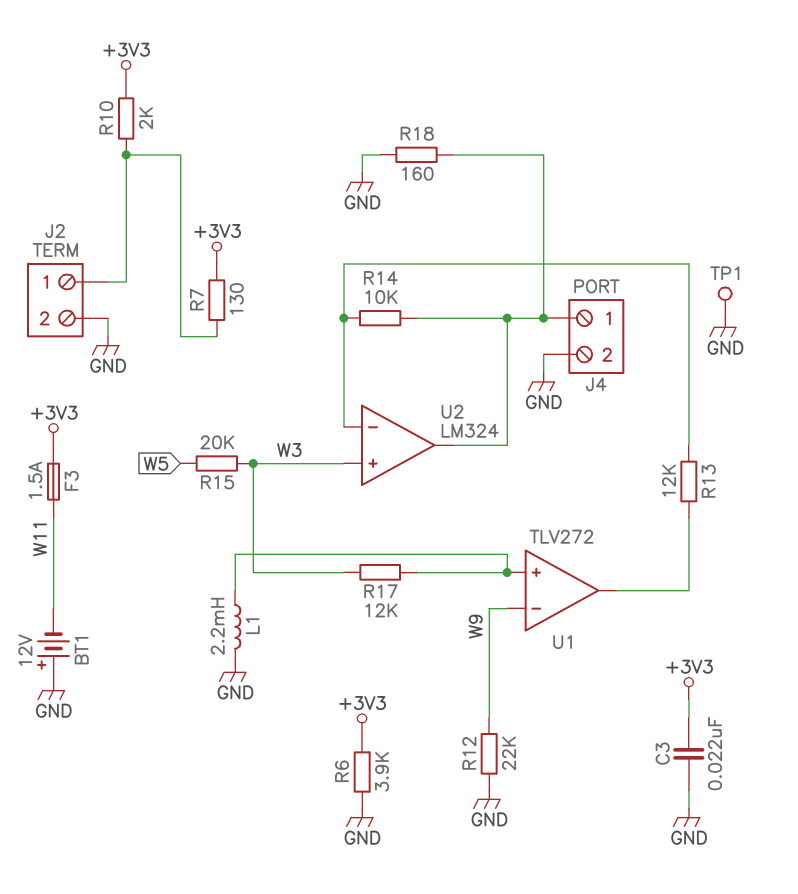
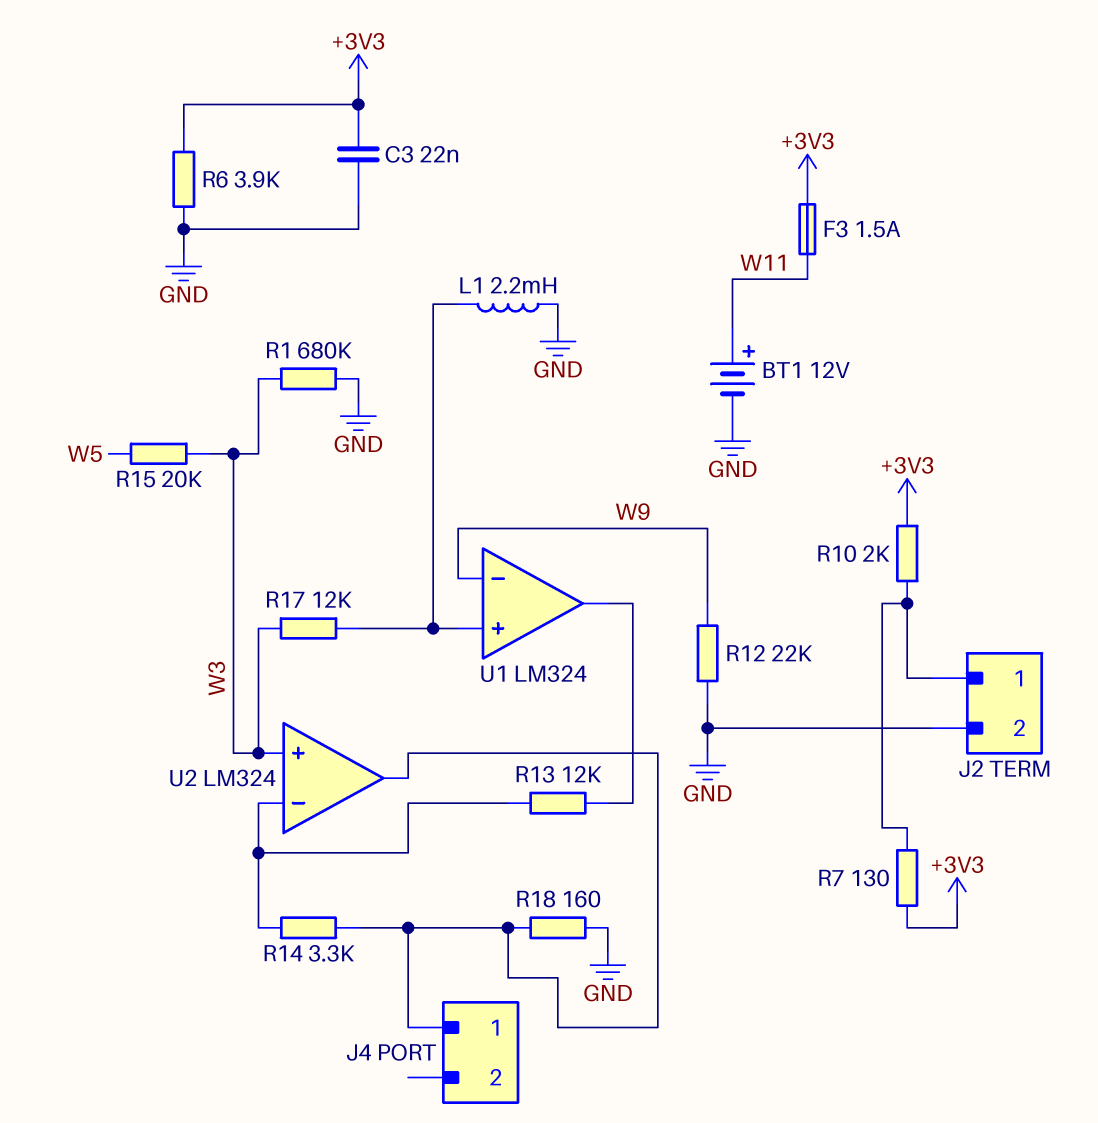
BT1: 12V (plus GND, minus W11) -> 12V (plus W11, minus GND)
J4 pin 2: GND -> none
R1: none -> 680k (GND, W3)
R14: 10k (J4/1, U2/in-) -> 3.3k (J4/1, U2/in-)
TP1: test point (GND) -> none
U1: TLV272 -> LM324

